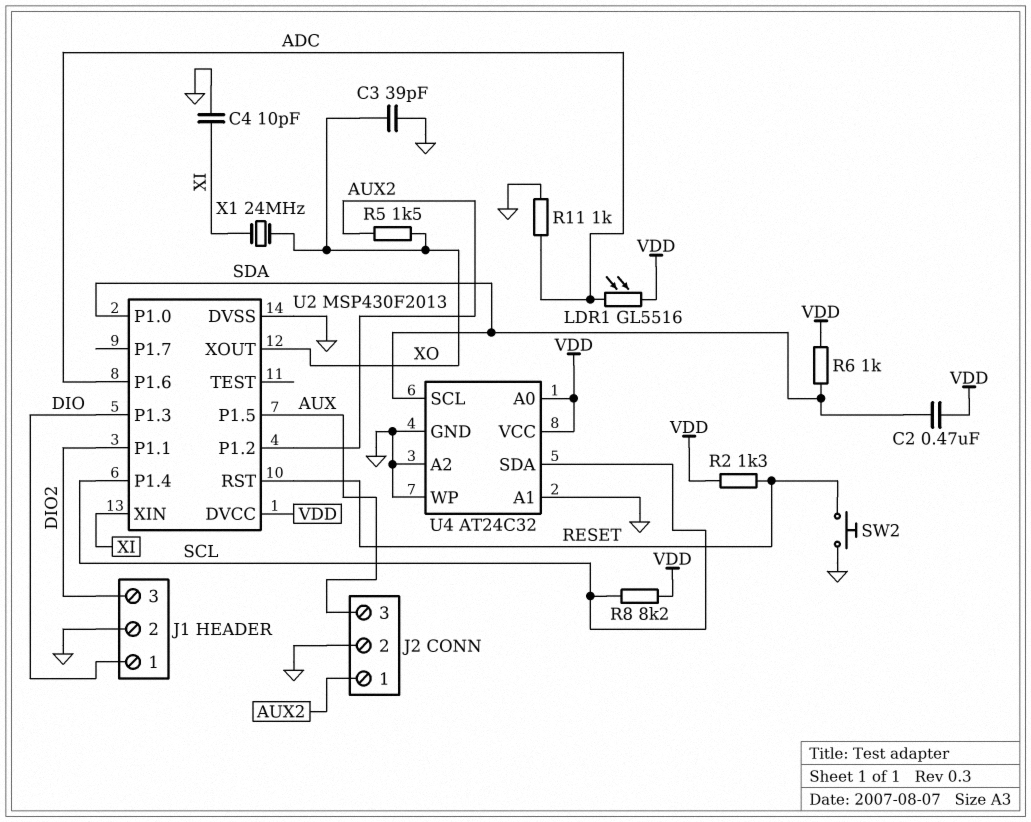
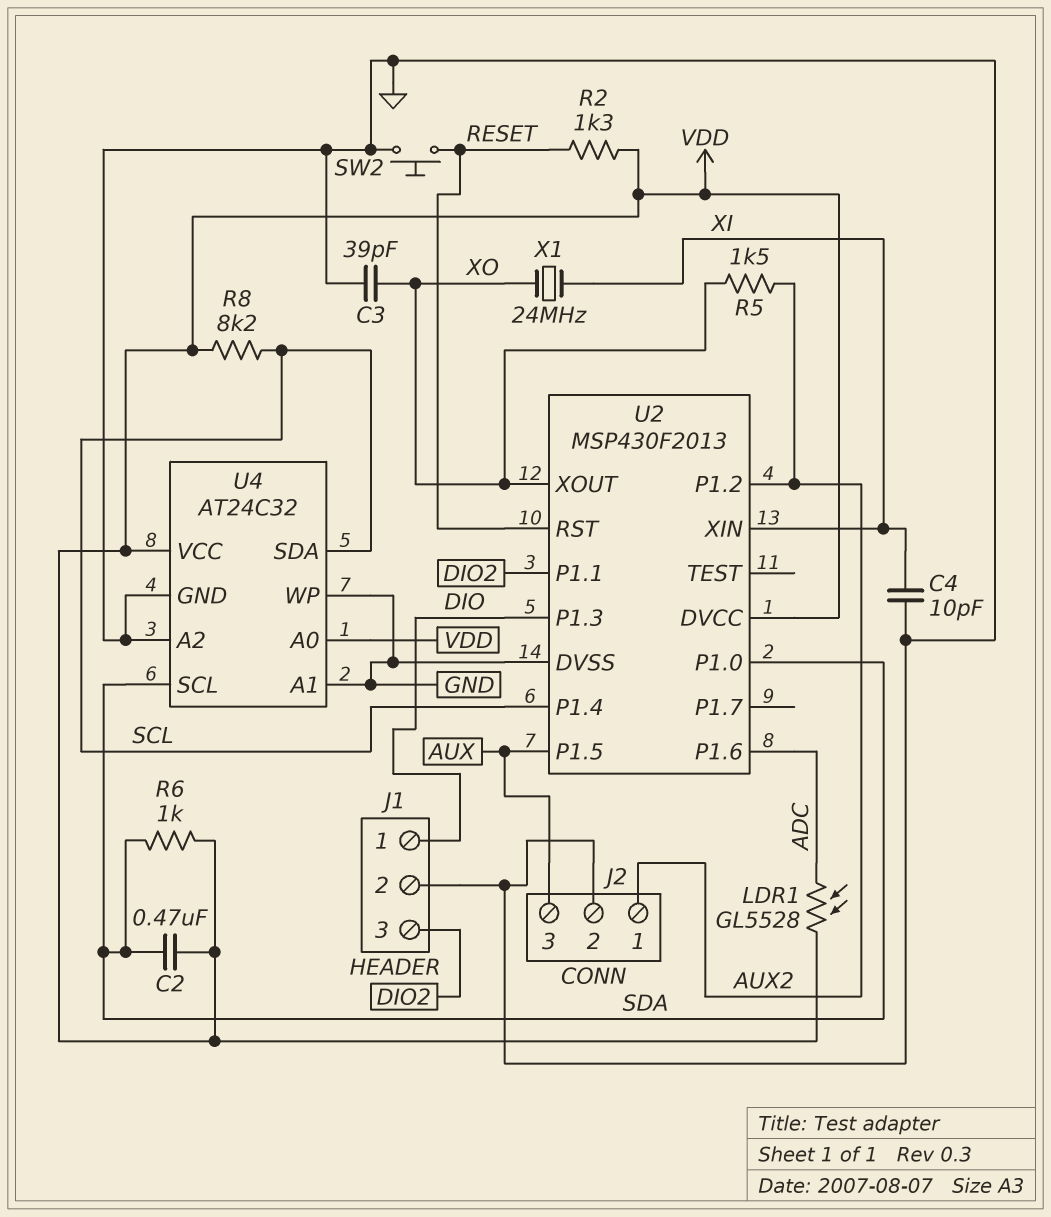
LDR1: GL5516 (ADC, VDD) -> GL5528 (ADC, VDD)
R11: 1k (ADC, GND) -> none

